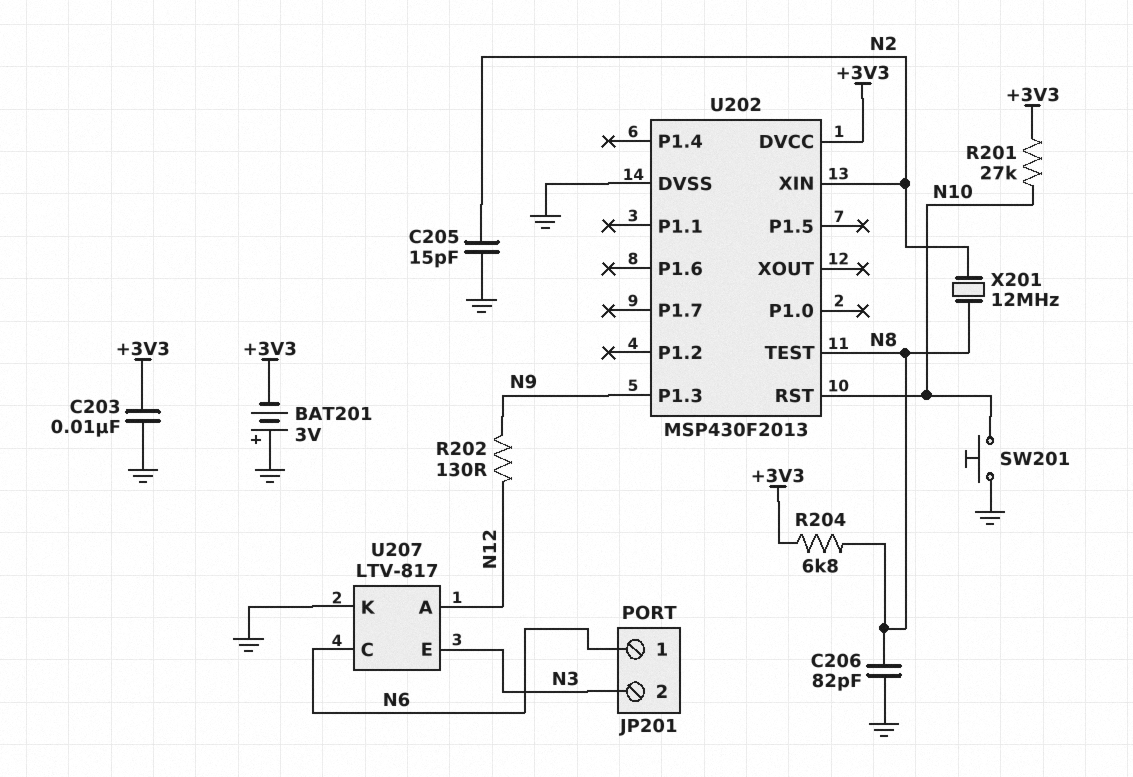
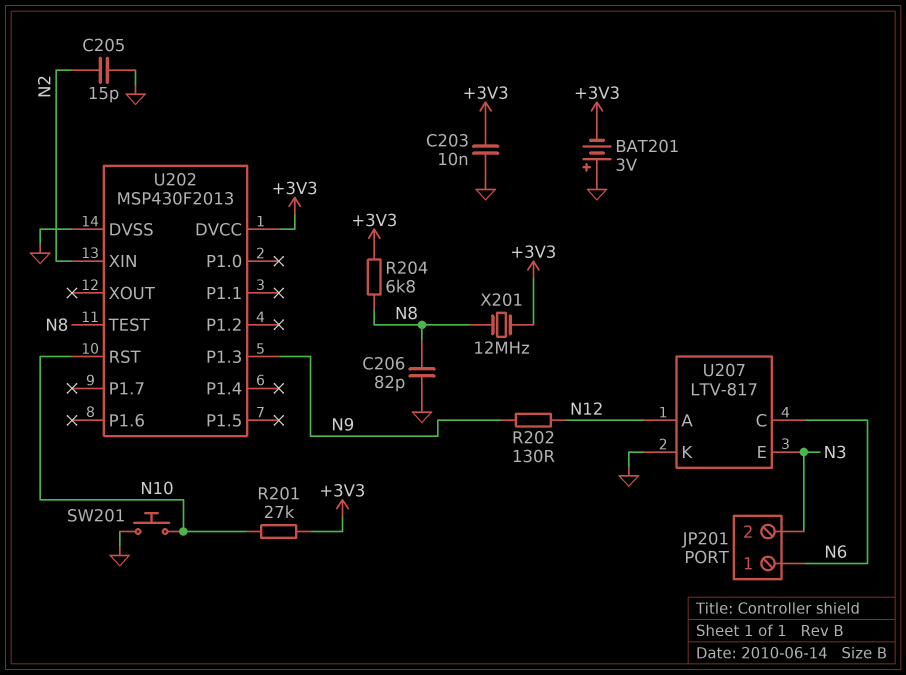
X201: 12MHz (N2, N8) -> 12MHz (+3V3, N8)

